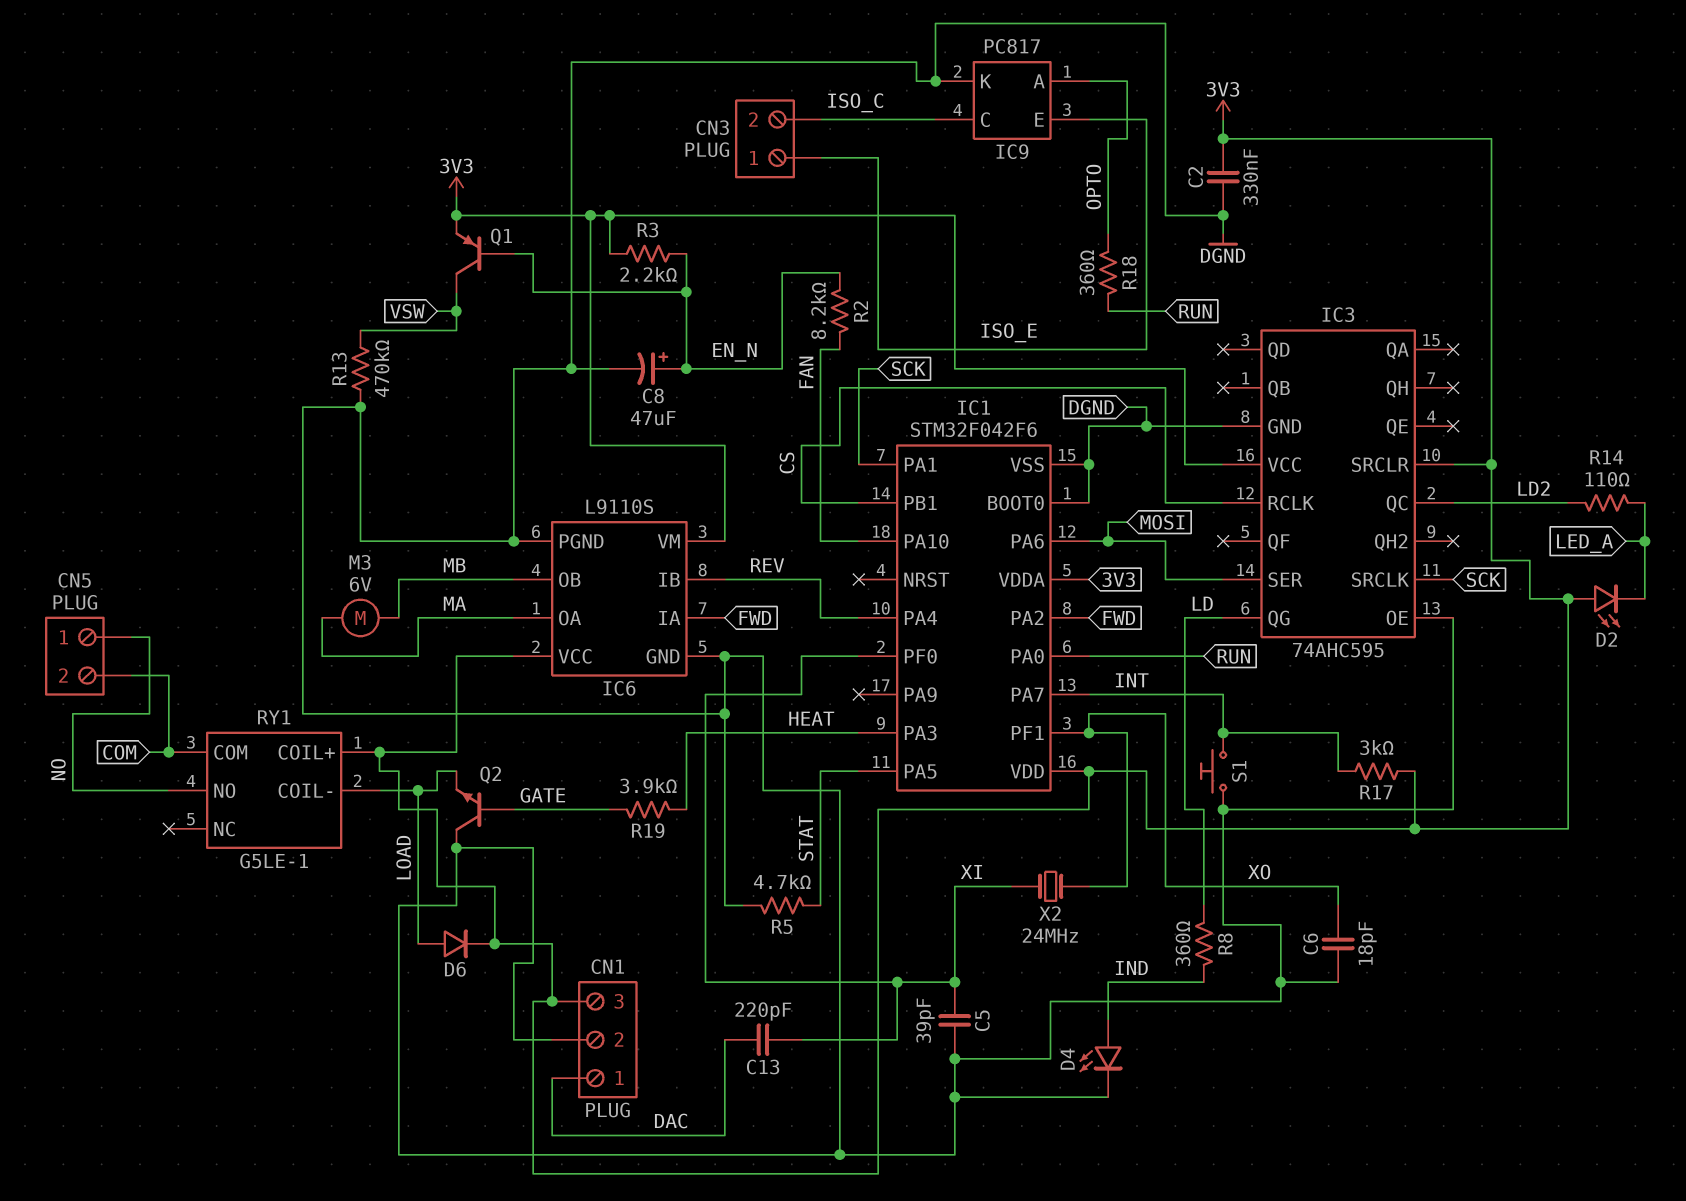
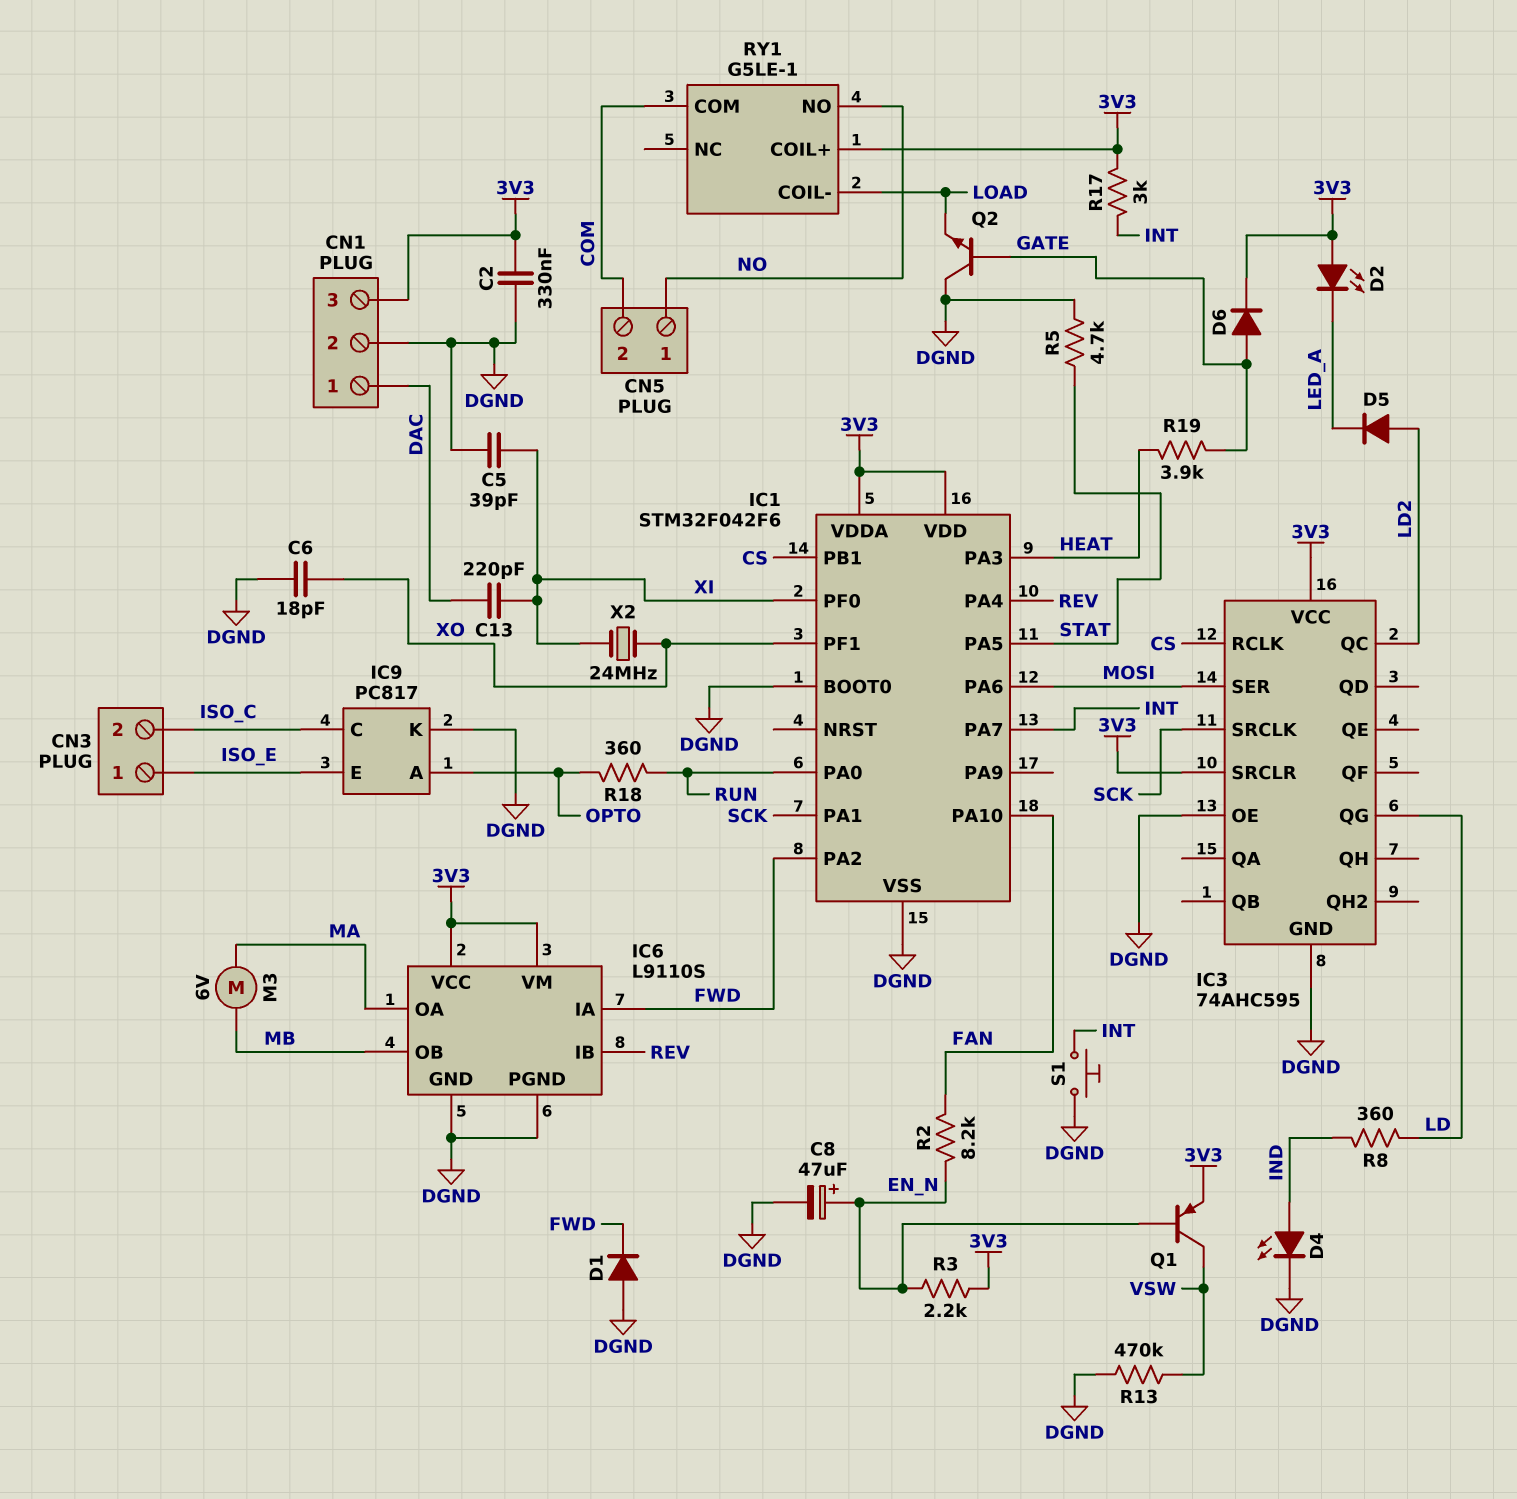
D1: none -> diode (A DGND, K FWD)
D5: none -> diode (A LD2, K LED_A)
D6: diode (A LOAD, K 3V3) -> diode (A GATE, K 3V3)
R14: 110 (LD2, LED_A) -> none

